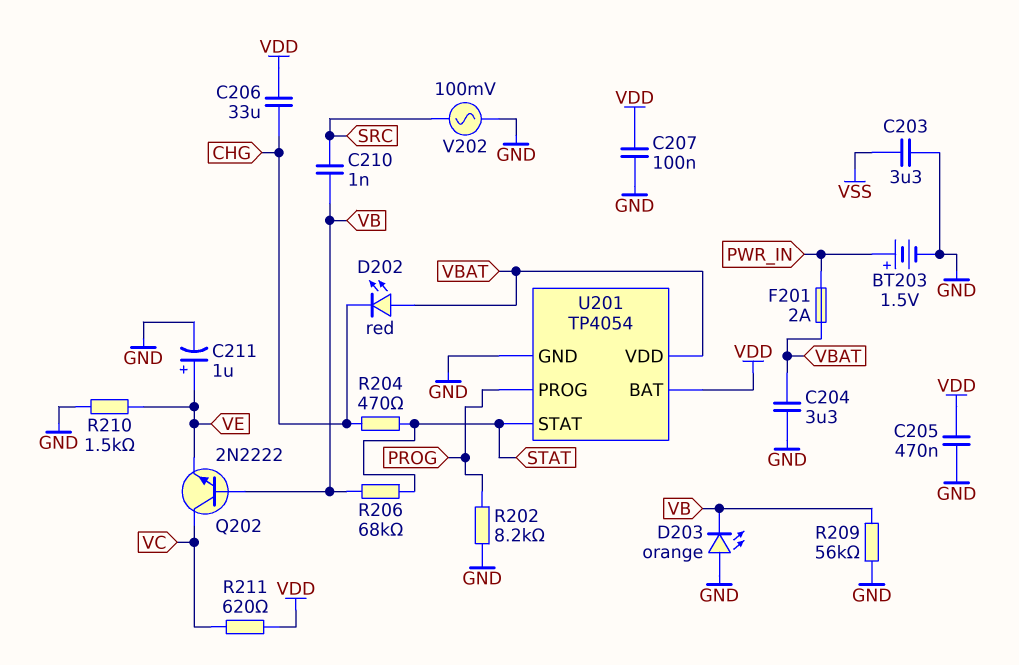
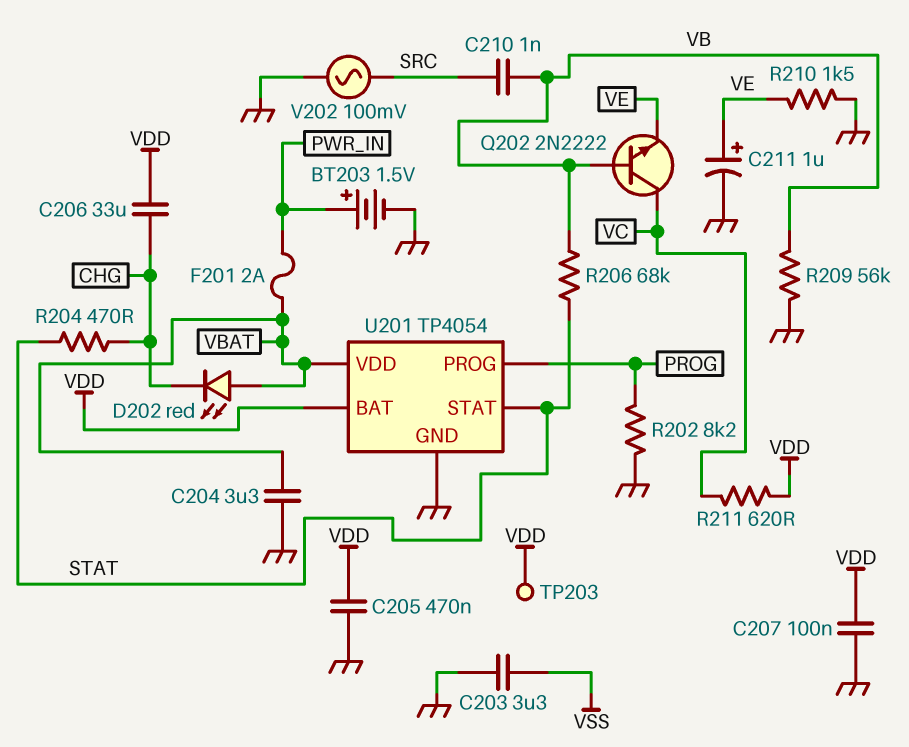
D203: LED orange (A GND, K VB) -> none
TP203: none -> test point (VDD)

